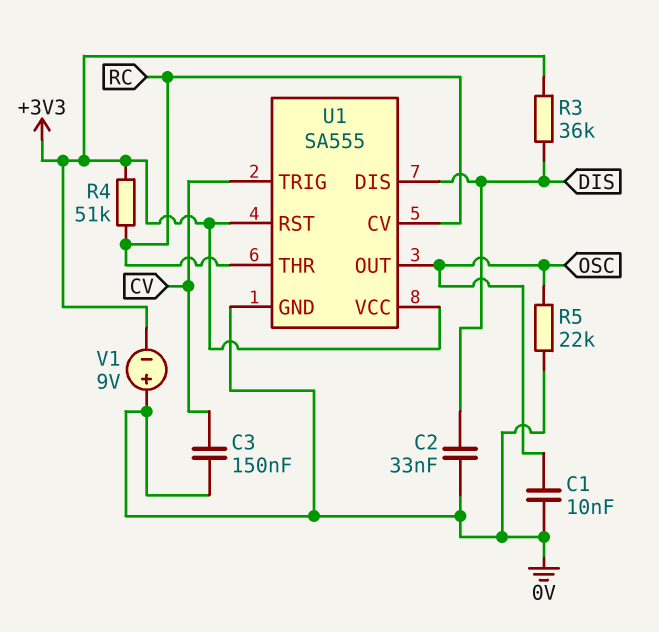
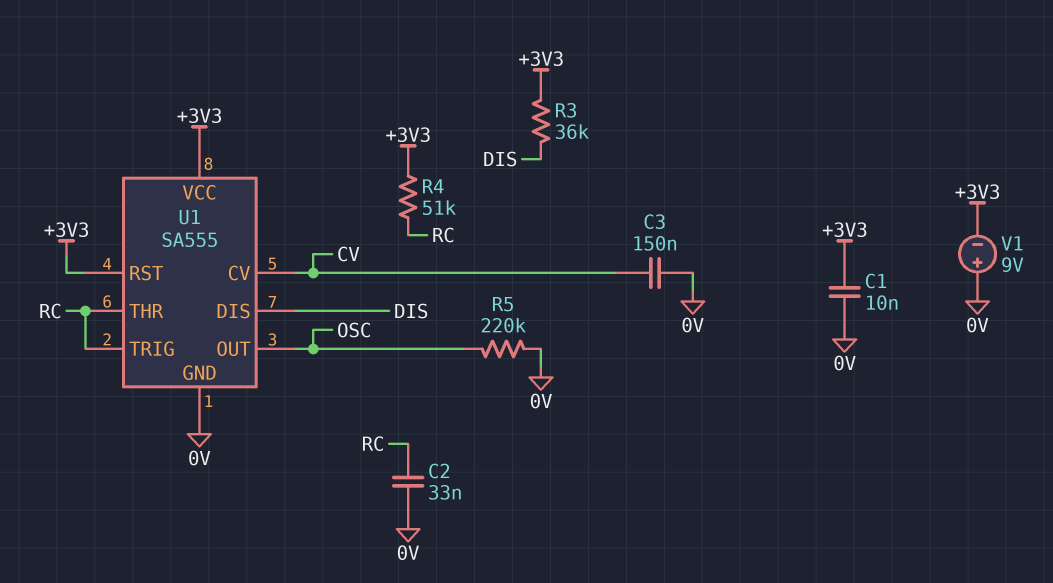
C1: 10nF (0V, OSC) -> 10nF (+3V3, 0V)
C2: 33nF (0V, DIS) -> 33nF (0V, RC)
R5: 22k (0V, OSC) -> 220k (0V, OSC)
U1 pin CV: RC -> CV
U1 pin TRIG: CV -> RC

